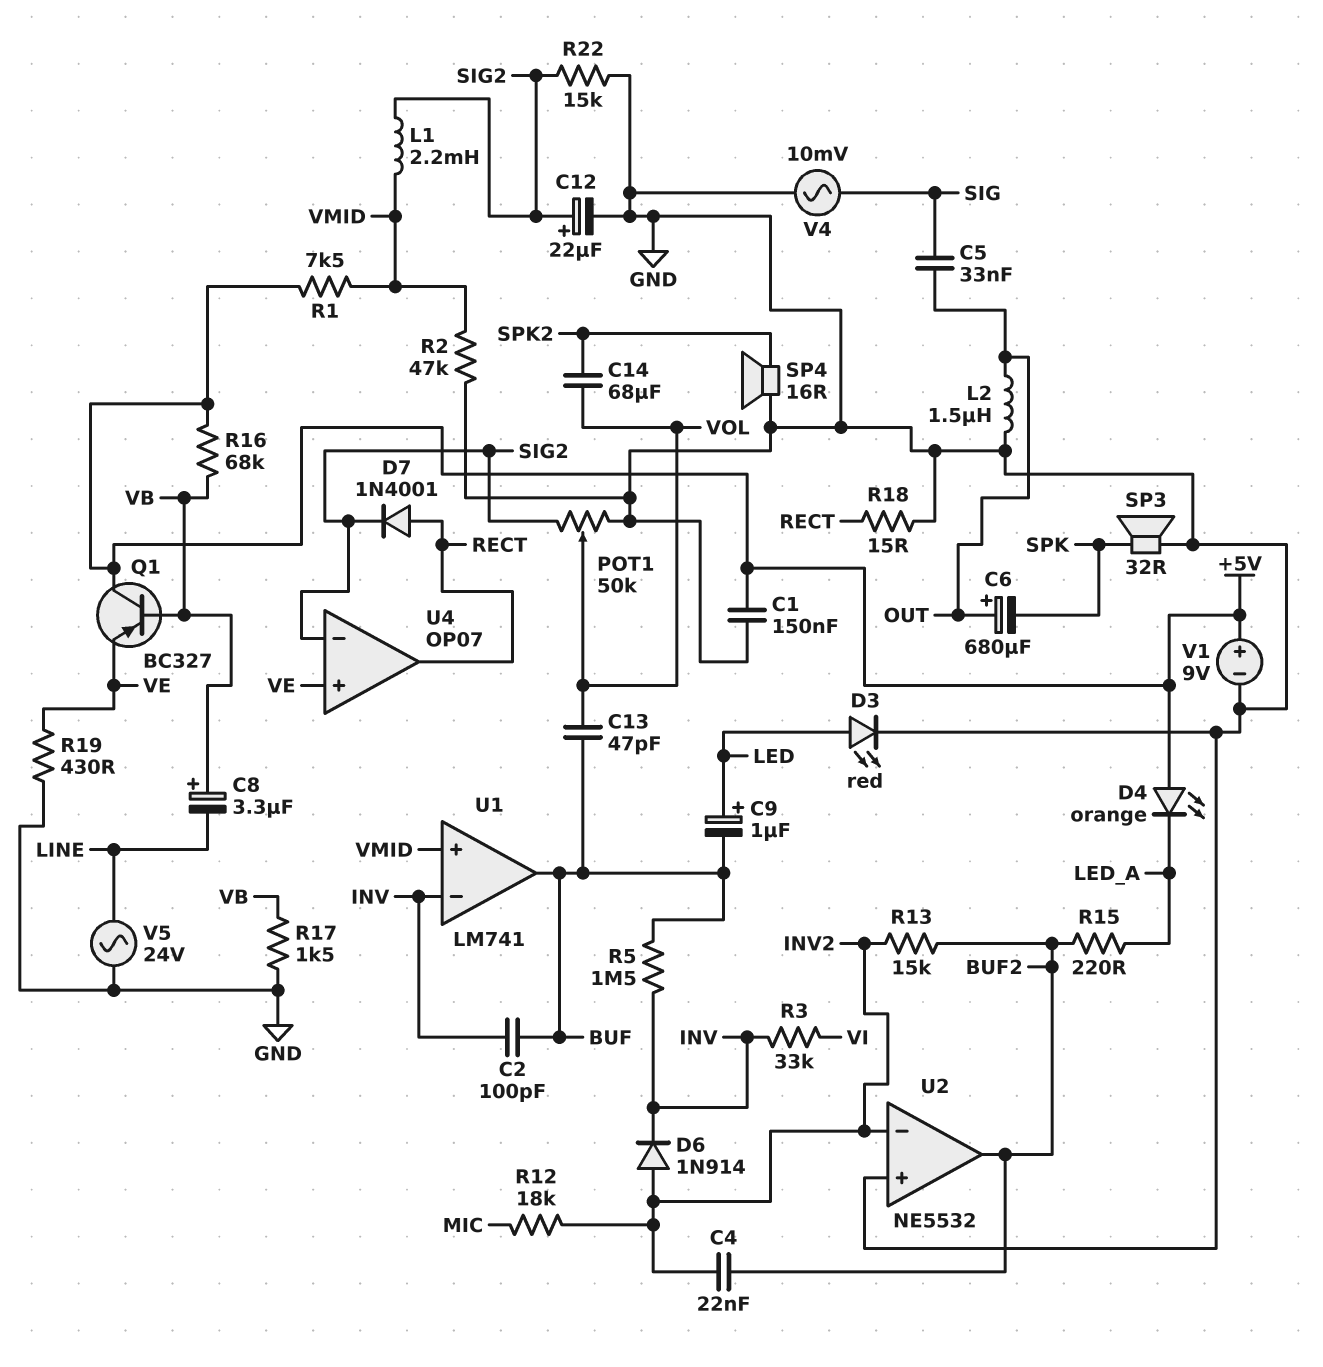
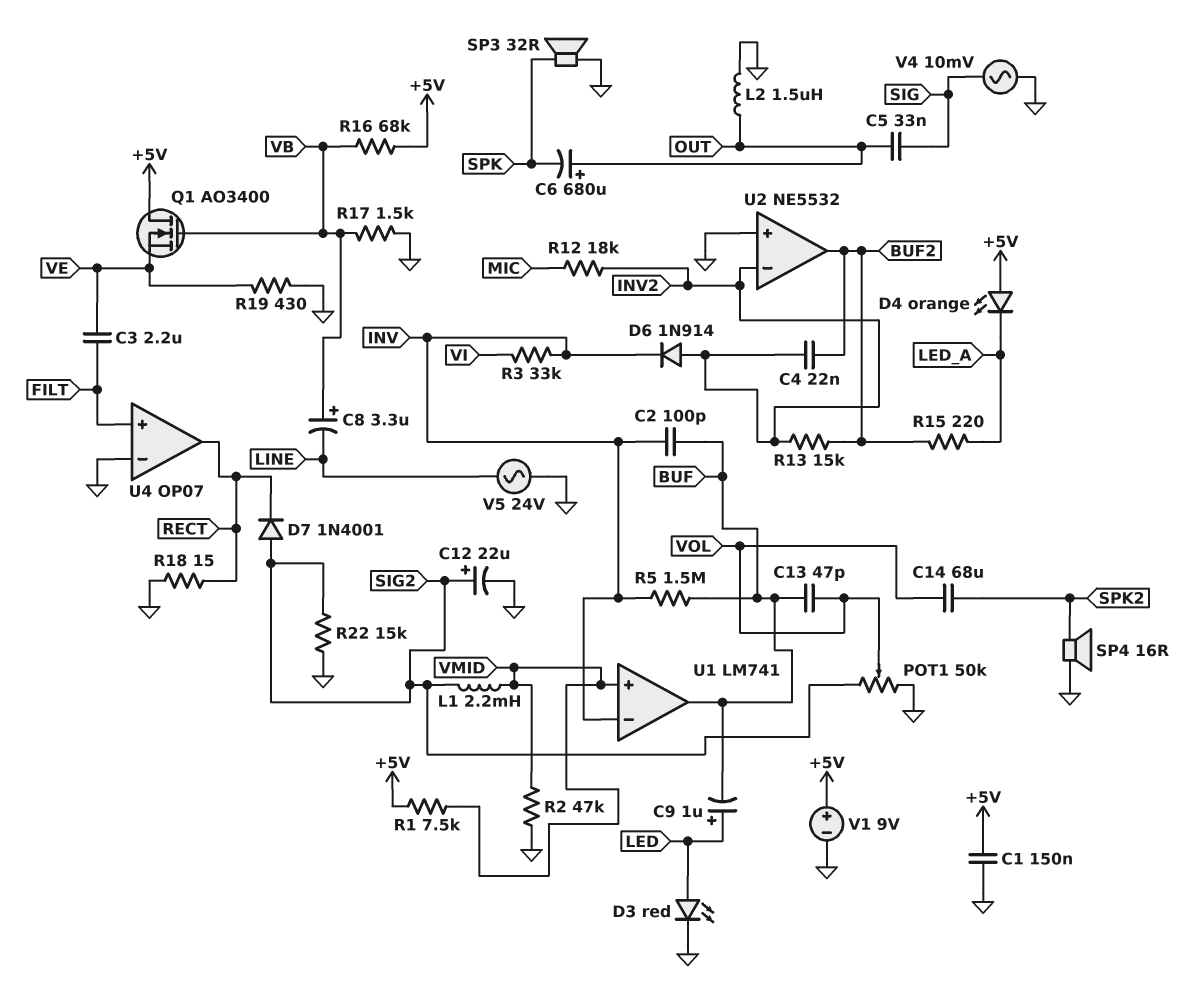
C3: none -> 2.2uF (FILT, VE)
D7: diode 1N4001 (A RECT, K SIG2) -> diode 1N4001 (A SIG2, K RECT)
Q1: PNP BC327 (B VB, C +5V, E VE) -> NMOS AO3400 (G VB, D +5V, S VE)
U4 pin in+: VE -> FILT
U4 pin in-: SIG2 -> GND

